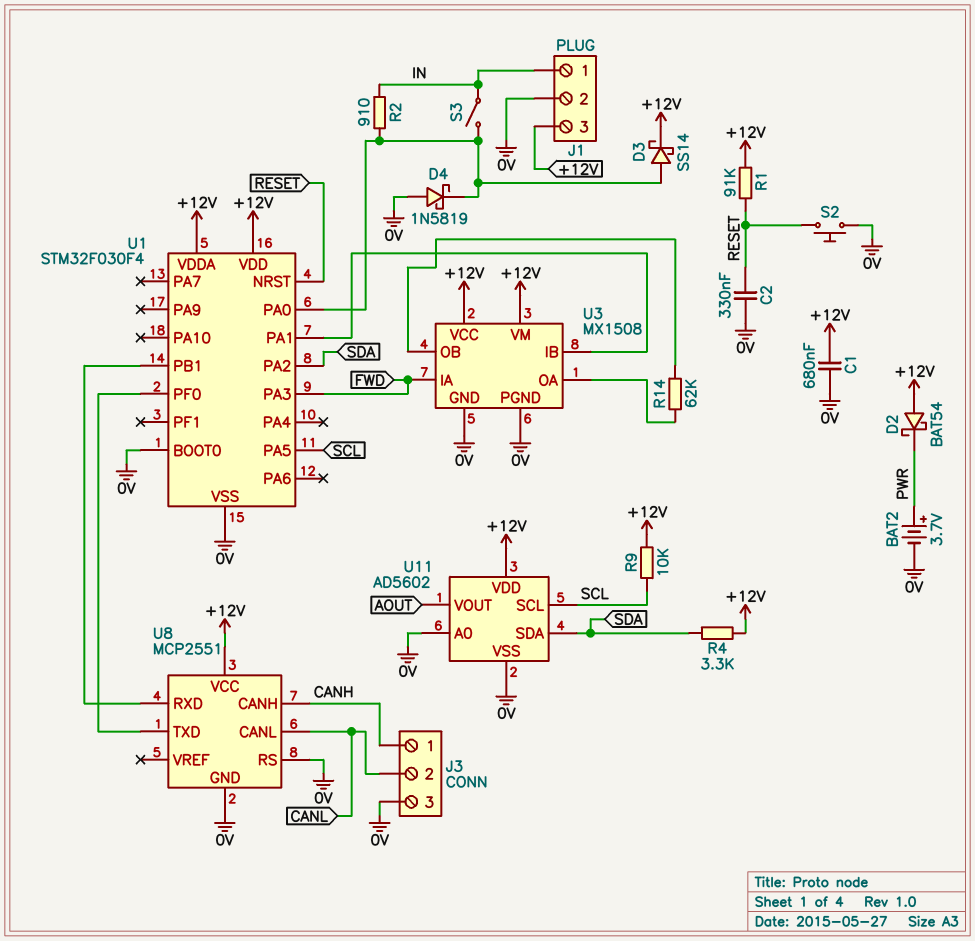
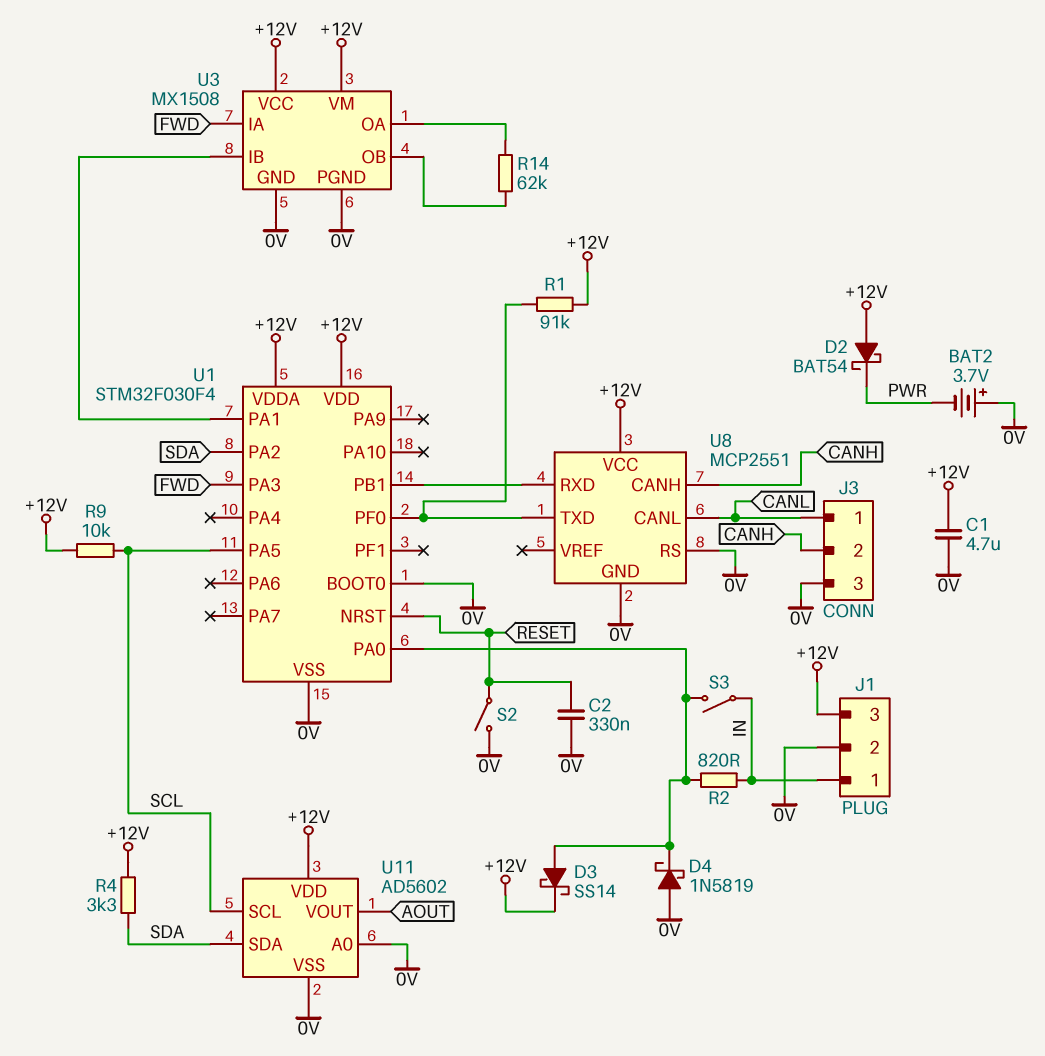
BAT2: 3.7V (plus PWR, minus 0V) -> 3.7V (plus 0V, minus PWR)
C1: 680nF (+12V, 0V) -> 4.7uF (+12V, 0V)
J3 pin 1: CANH -> CANL
J3 pin 2: CANL -> CANH
R1: 91k (+12V, RESET) -> 91k (+12V, U1/PF0)
R2: 910 (IN, U1/PA0) -> 820 (IN, U1/PA0)
S2: button (0V, RESET) -> switch (0V, RESET)

